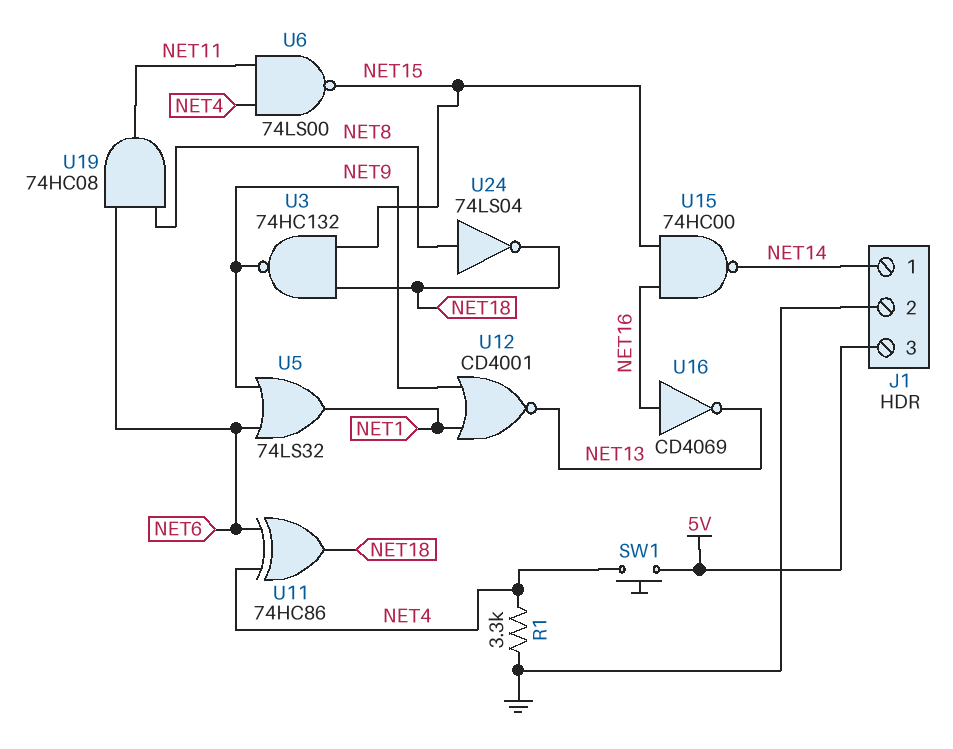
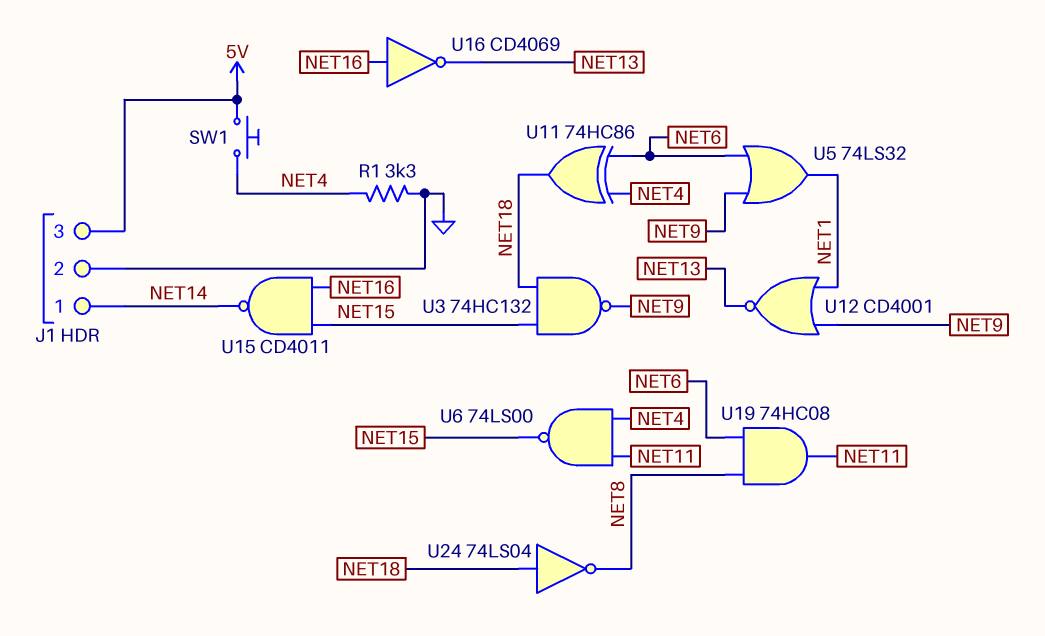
U15: NAND 74HC00 (in NET15, in NET16, out NET14) -> NAND CD4011 (in NET15, in NET16, out NET14)
U24: NOT 74LS04 (in NET8, out NET18) -> NOT 74LS04 (in NET18, out NET8)

